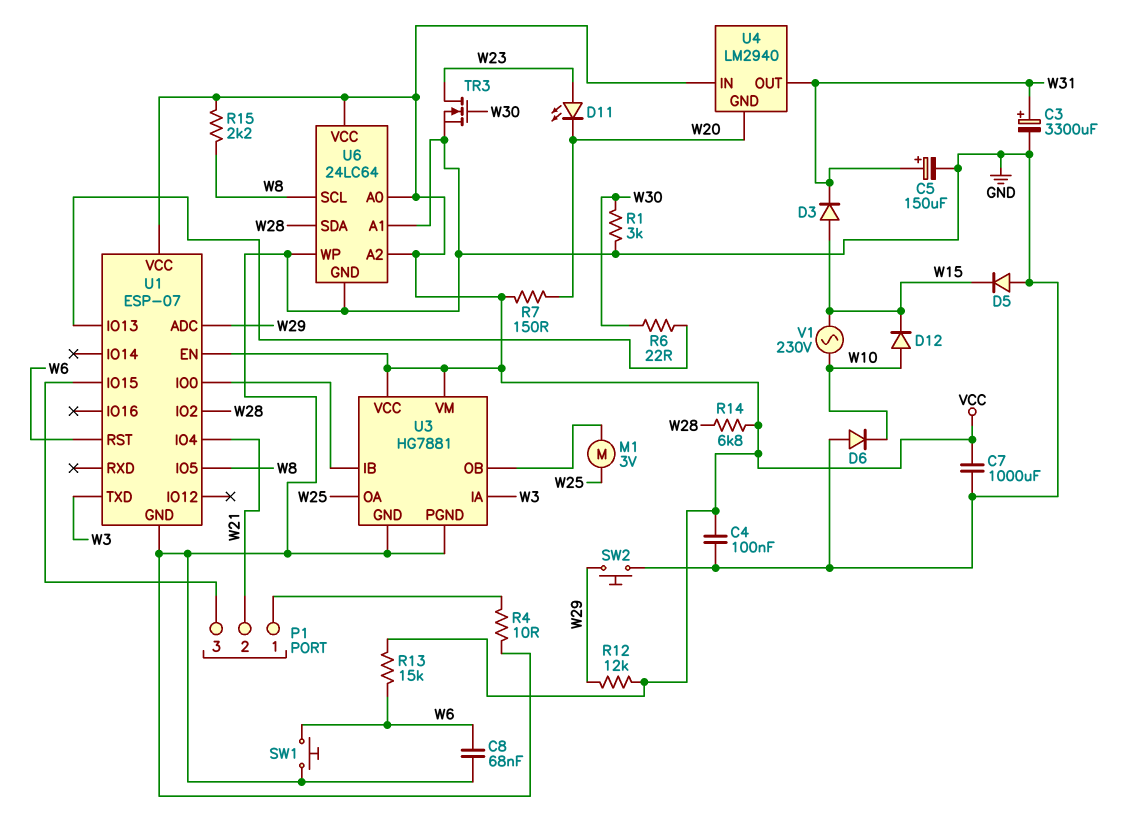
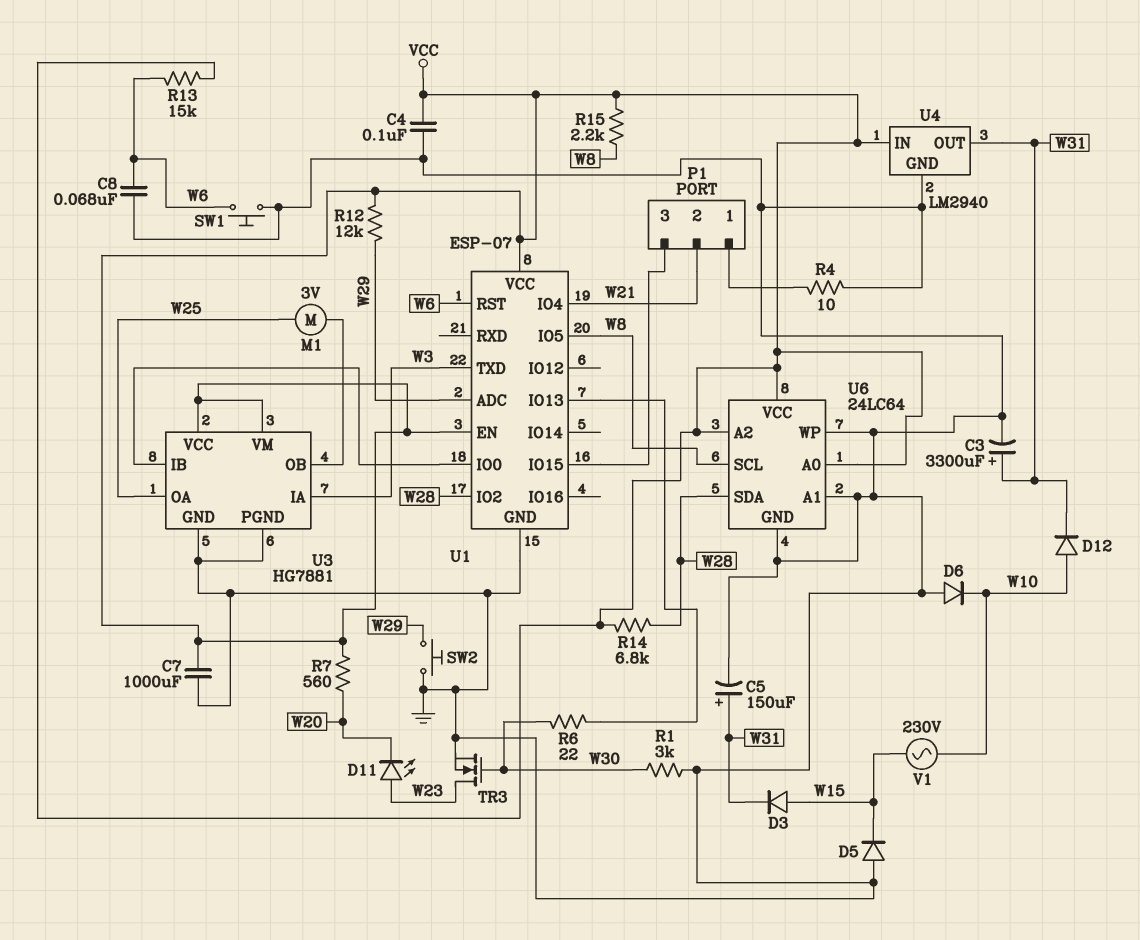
D12: diode (A W10, K W15) -> diode (A W10, K W31)
R7: 150 (VCC, W20) -> 560 (VCC, W20)
U4 pin GND: W20 -> GND

